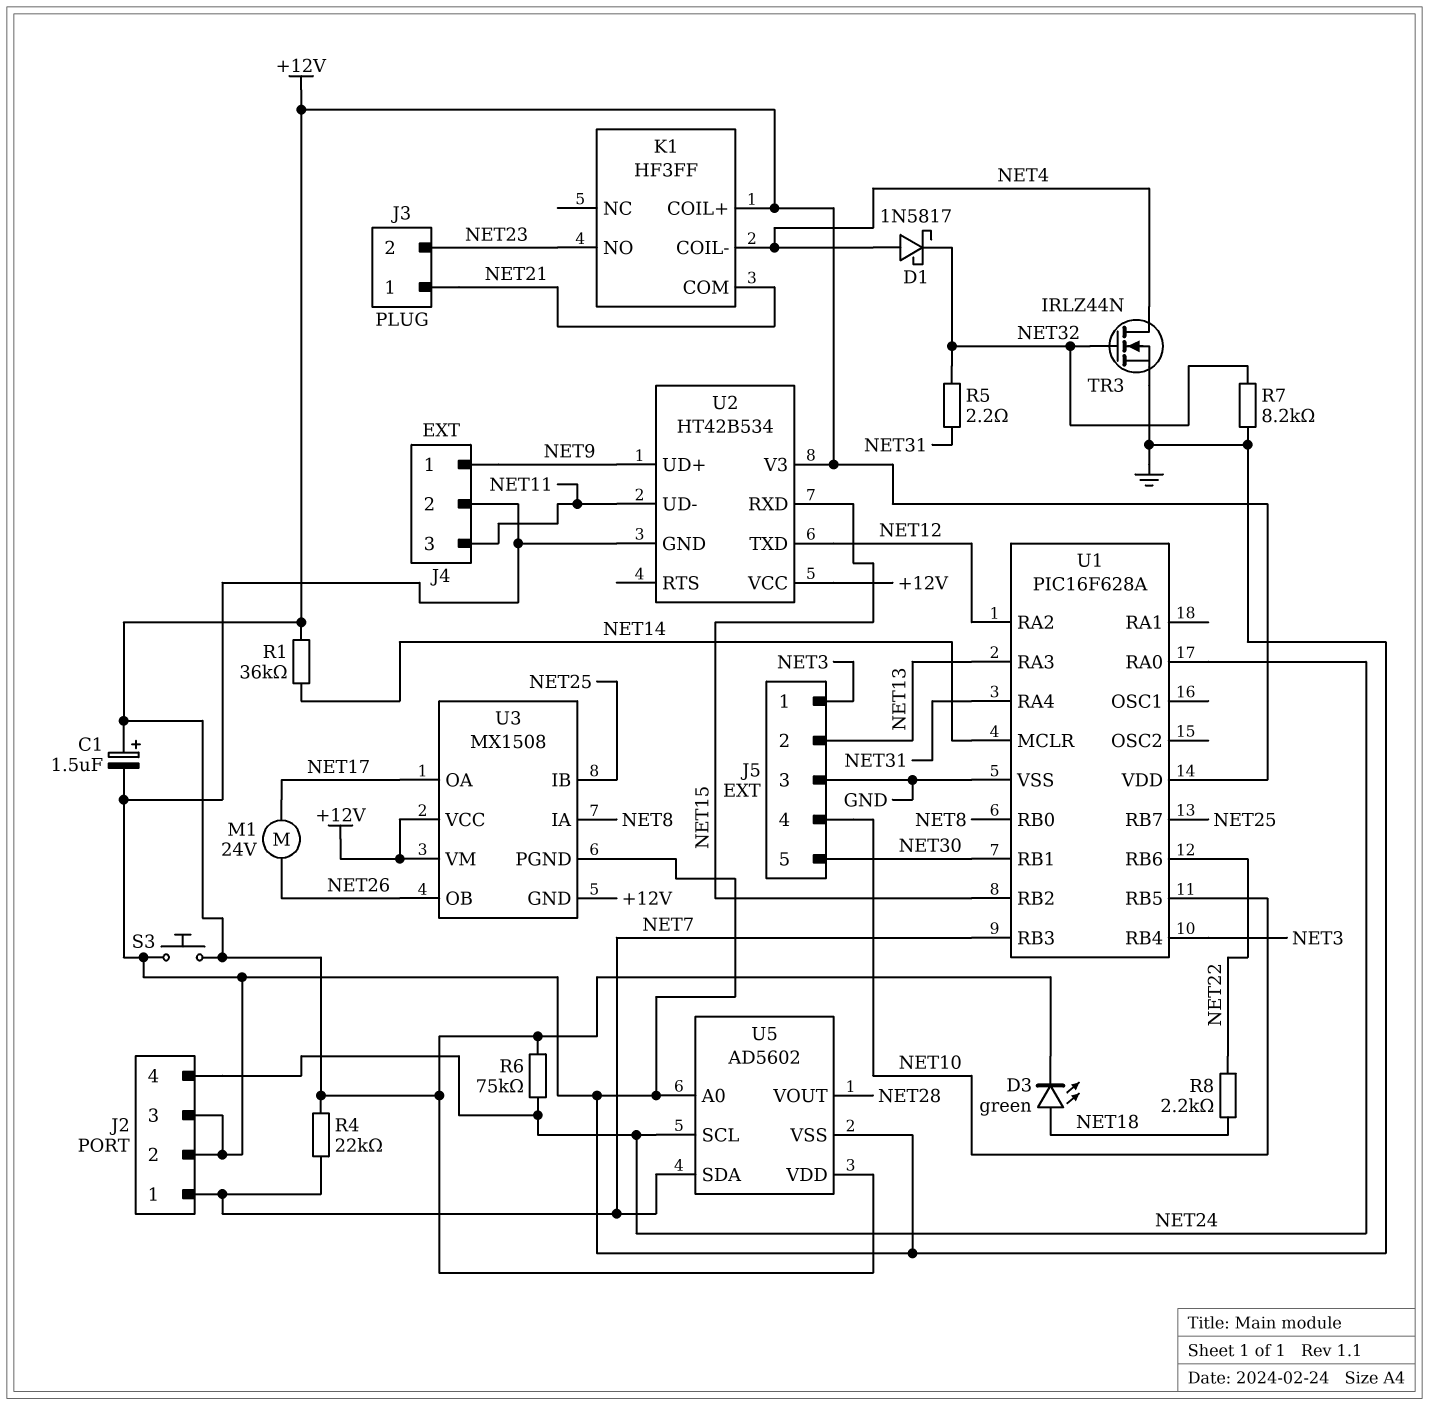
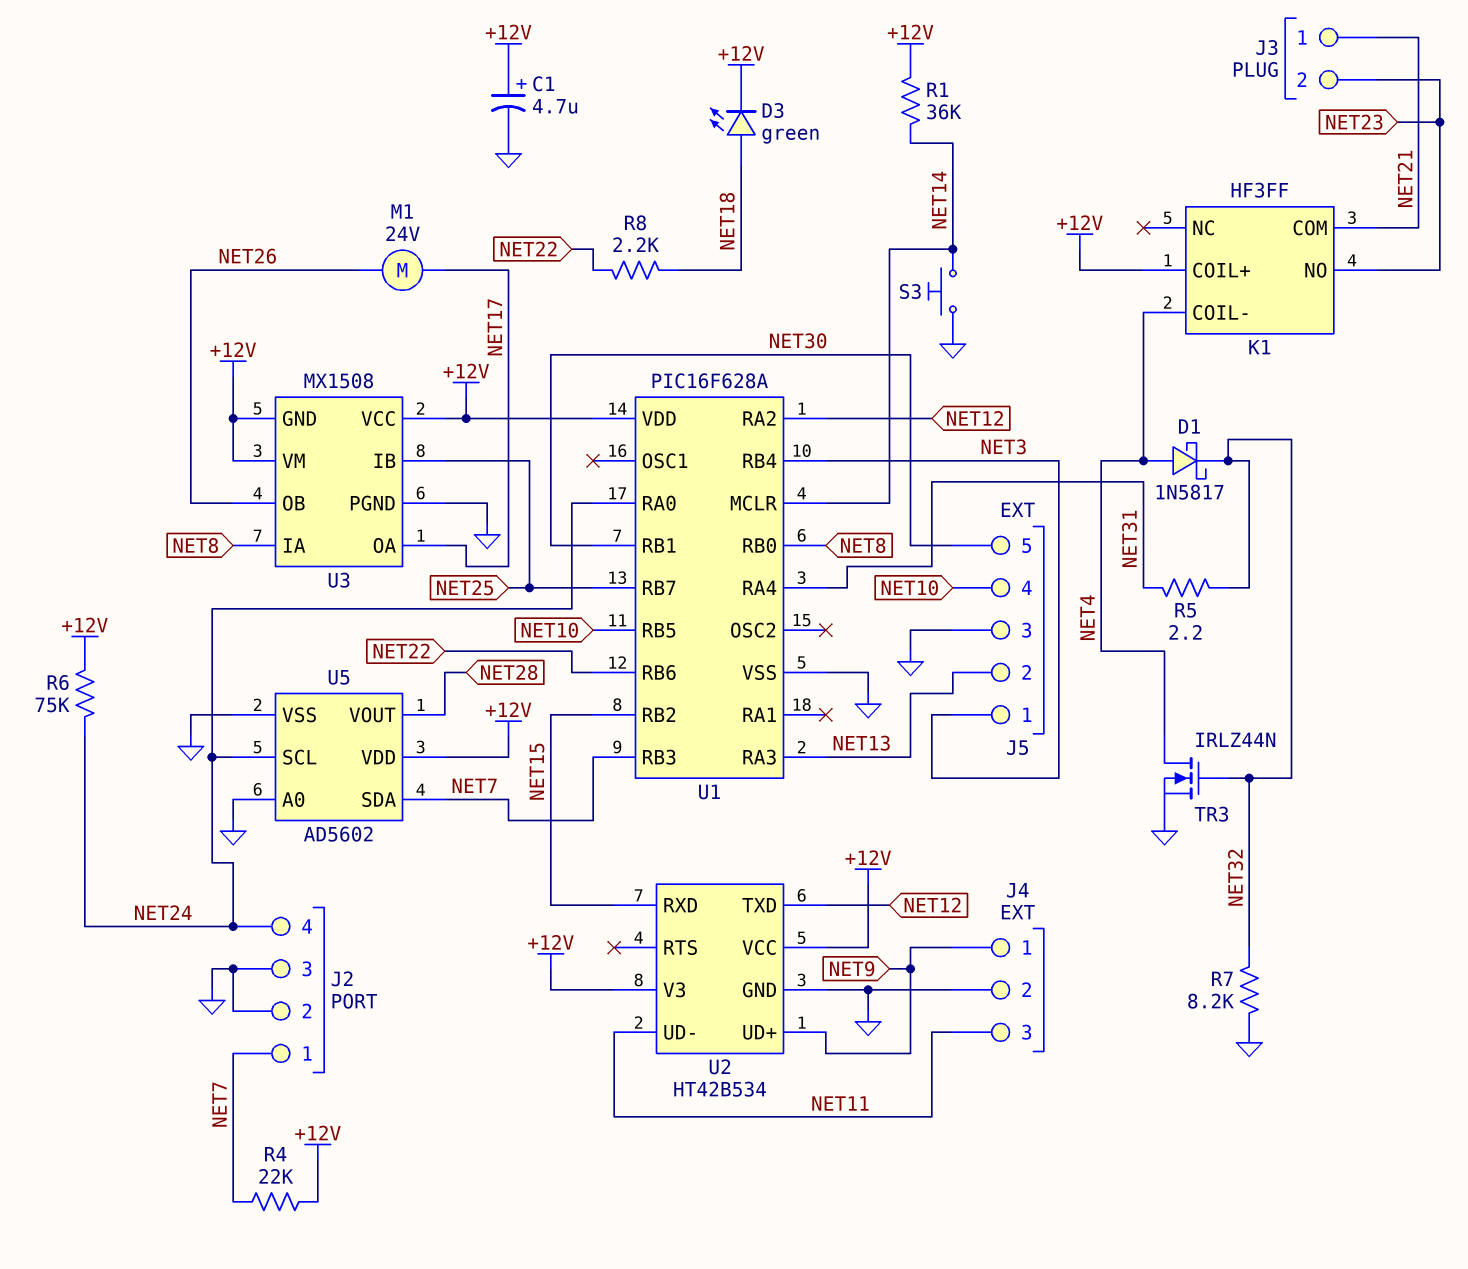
C1: 1.5uF (plus +12V, minus GND) -> 4.7uF (plus +12V, minus GND)
S3: button (+12V, GND) -> button (GND, NET14)

